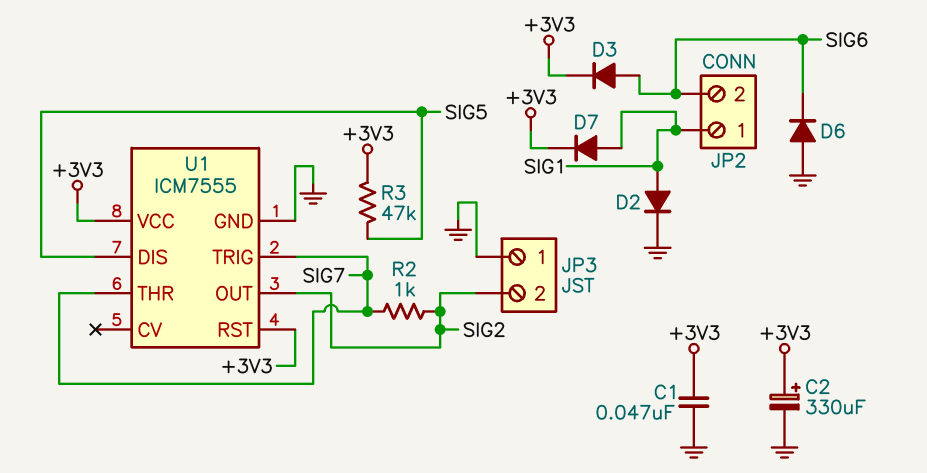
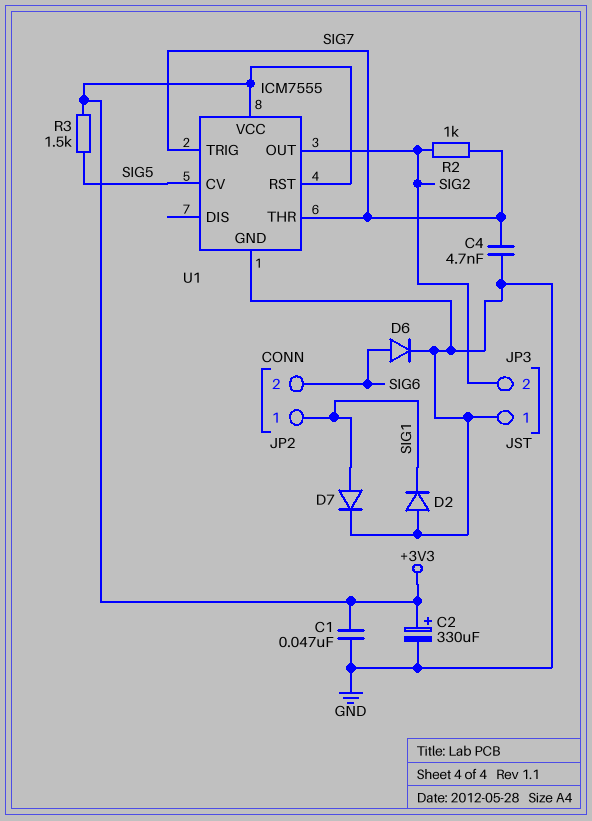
C4: none -> 4.7nF (GND, SIG7)
D2: diode (A SIG1, K GND) -> diode (A GND, K SIG1)
D3: diode (A SIG6, K +3V3) -> none
D6: diode (A GND, K SIG6) -> diode (A SIG6, K GND)
D7: diode (A SIG1, K +3V3) -> diode (A SIG1, K GND)
R3: 47k (+3V3, SIG5) -> 1.5k (+3V3, SIG5)
U1 pin CV: none -> SIG5
U1 pin DIS: SIG5 -> none

